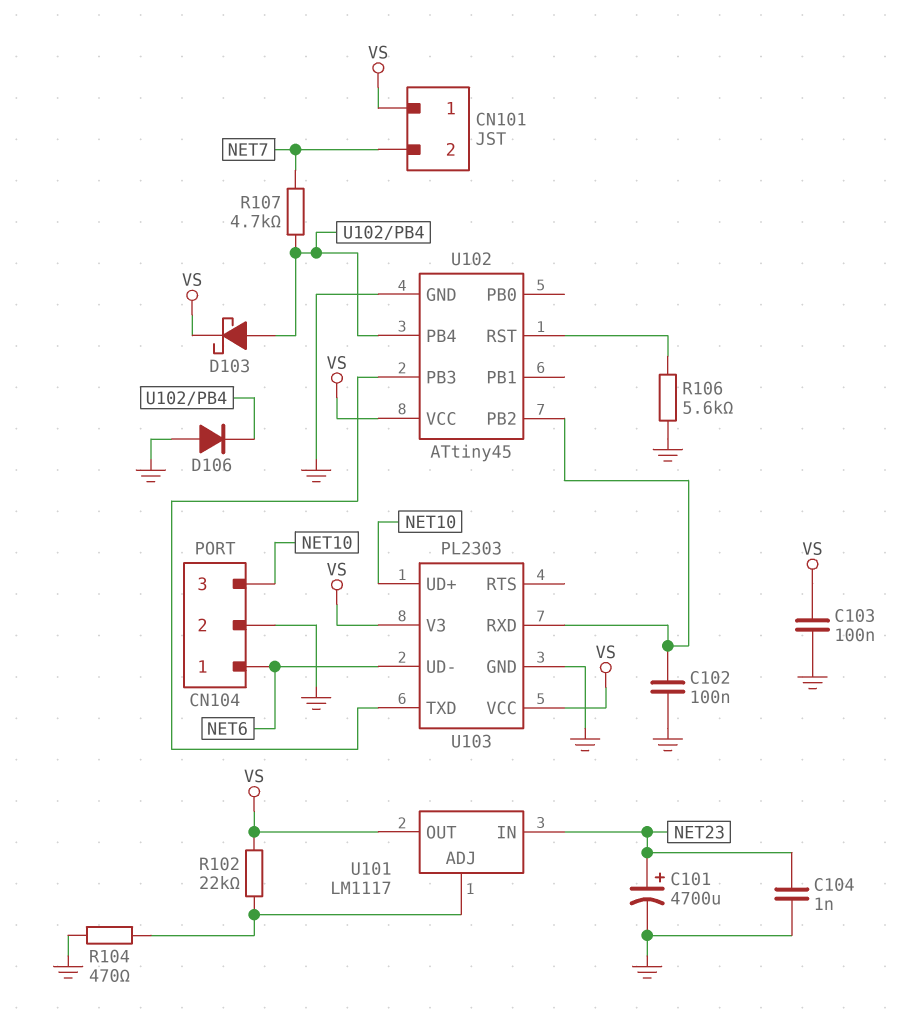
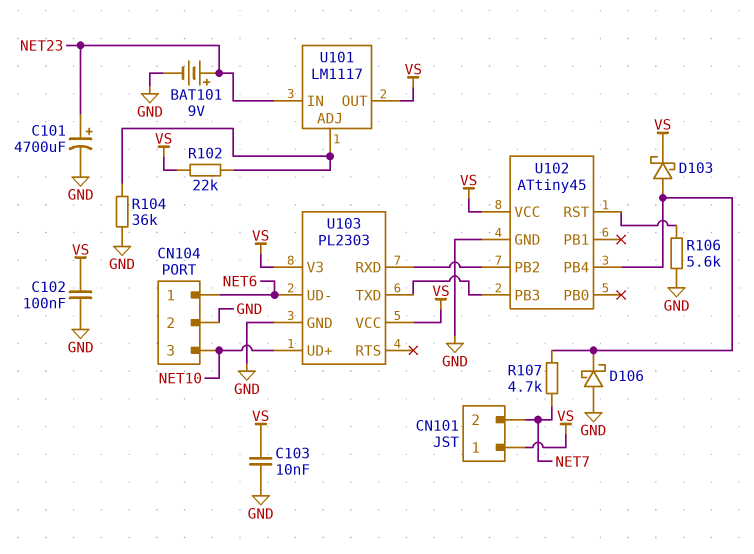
BAT101: none -> 9V (plus NET23, minus GND)
C102: 100nF (GND, U102/PB2) -> 100nF (GND, VS)
C103: 100nF (GND, VS) -> 10nF (GND, VS)
C104: 1nF (GND, NET23) -> none
D106: diode (A GND, K U102/PB4) -> schottky (A GND, K U102/PB4)
R104: 470 (GND, U101/ADJ) -> 36k (GND, U101/ADJ)

